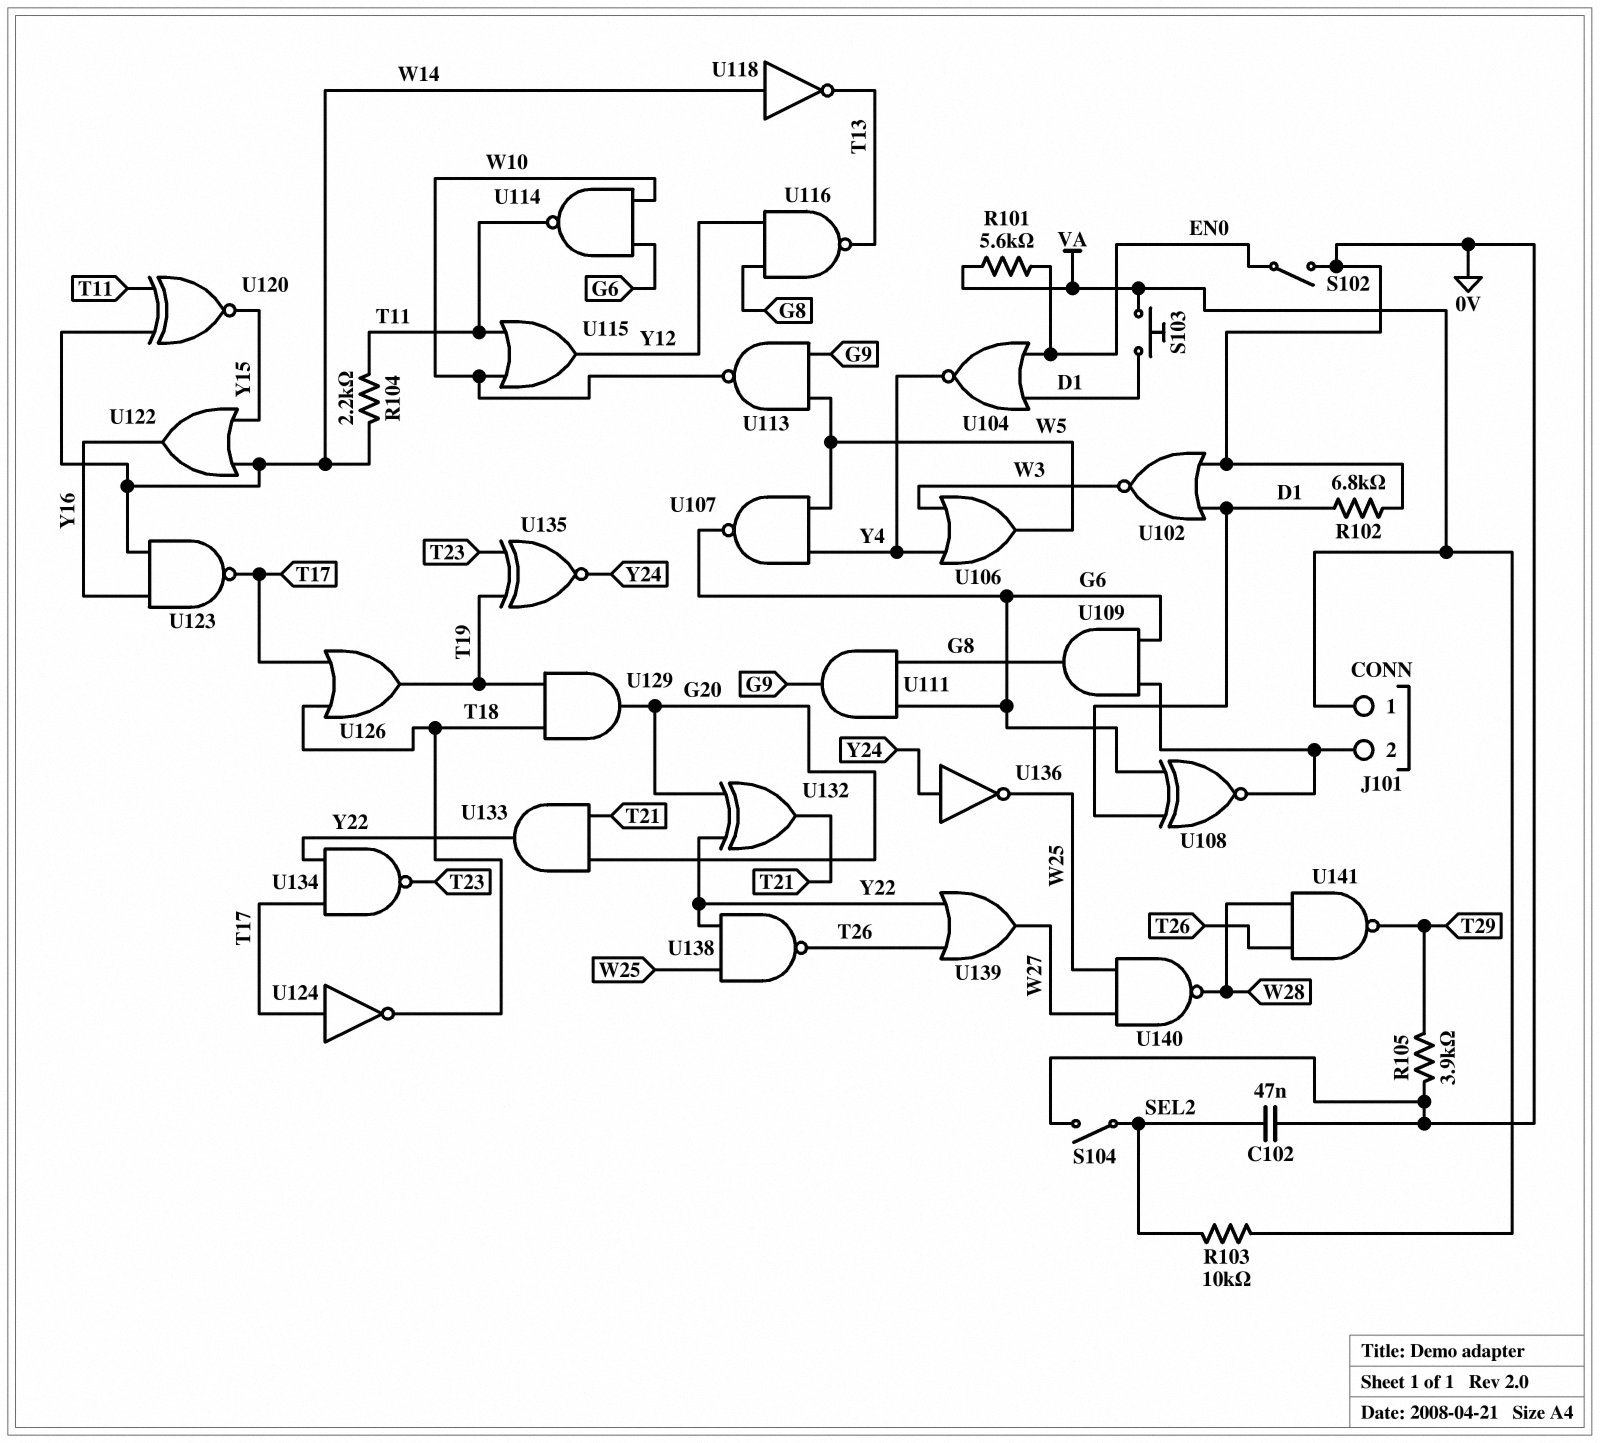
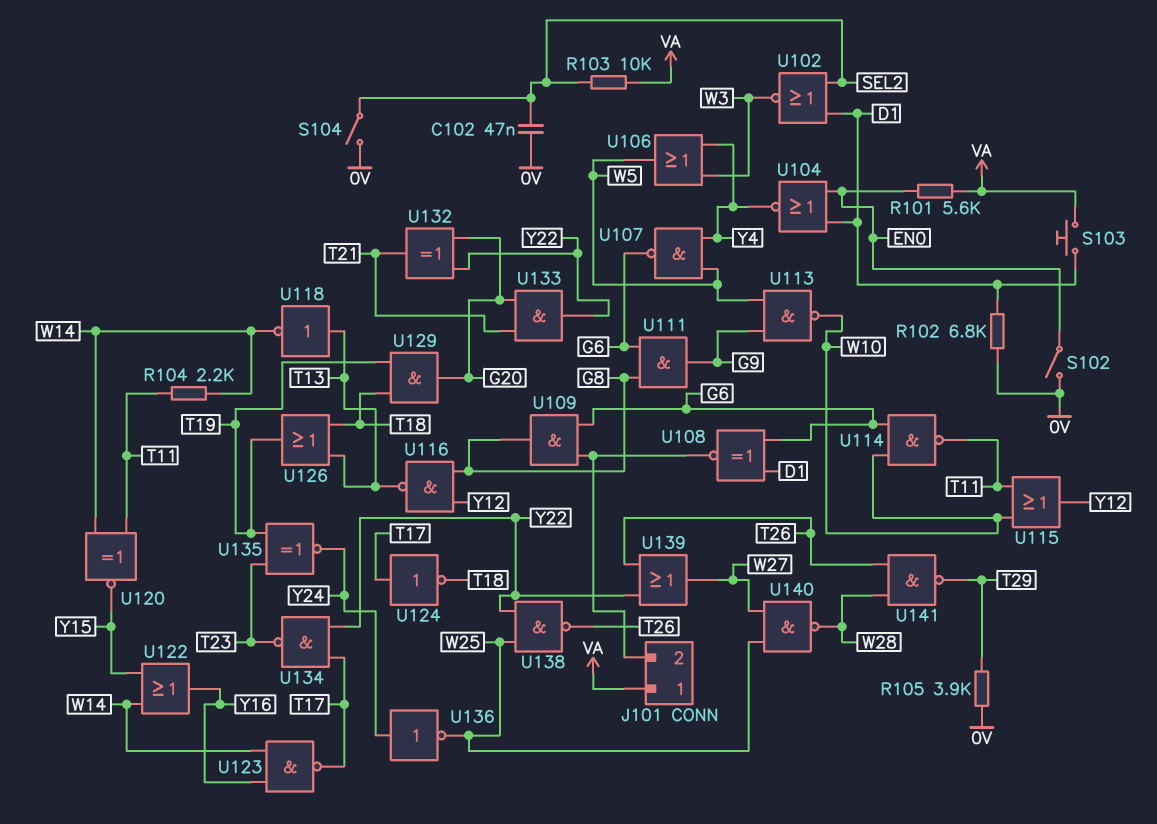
U102: NOR (in 0V, in D1, out W3) -> NOR (in D1, in SEL2, out W3)
U118: NOT (in W14, out T13) -> NOT (in T13, out W14)
U126: OR (in T17, in T18, out T19) -> OR (in T13, in T18, out T19)

